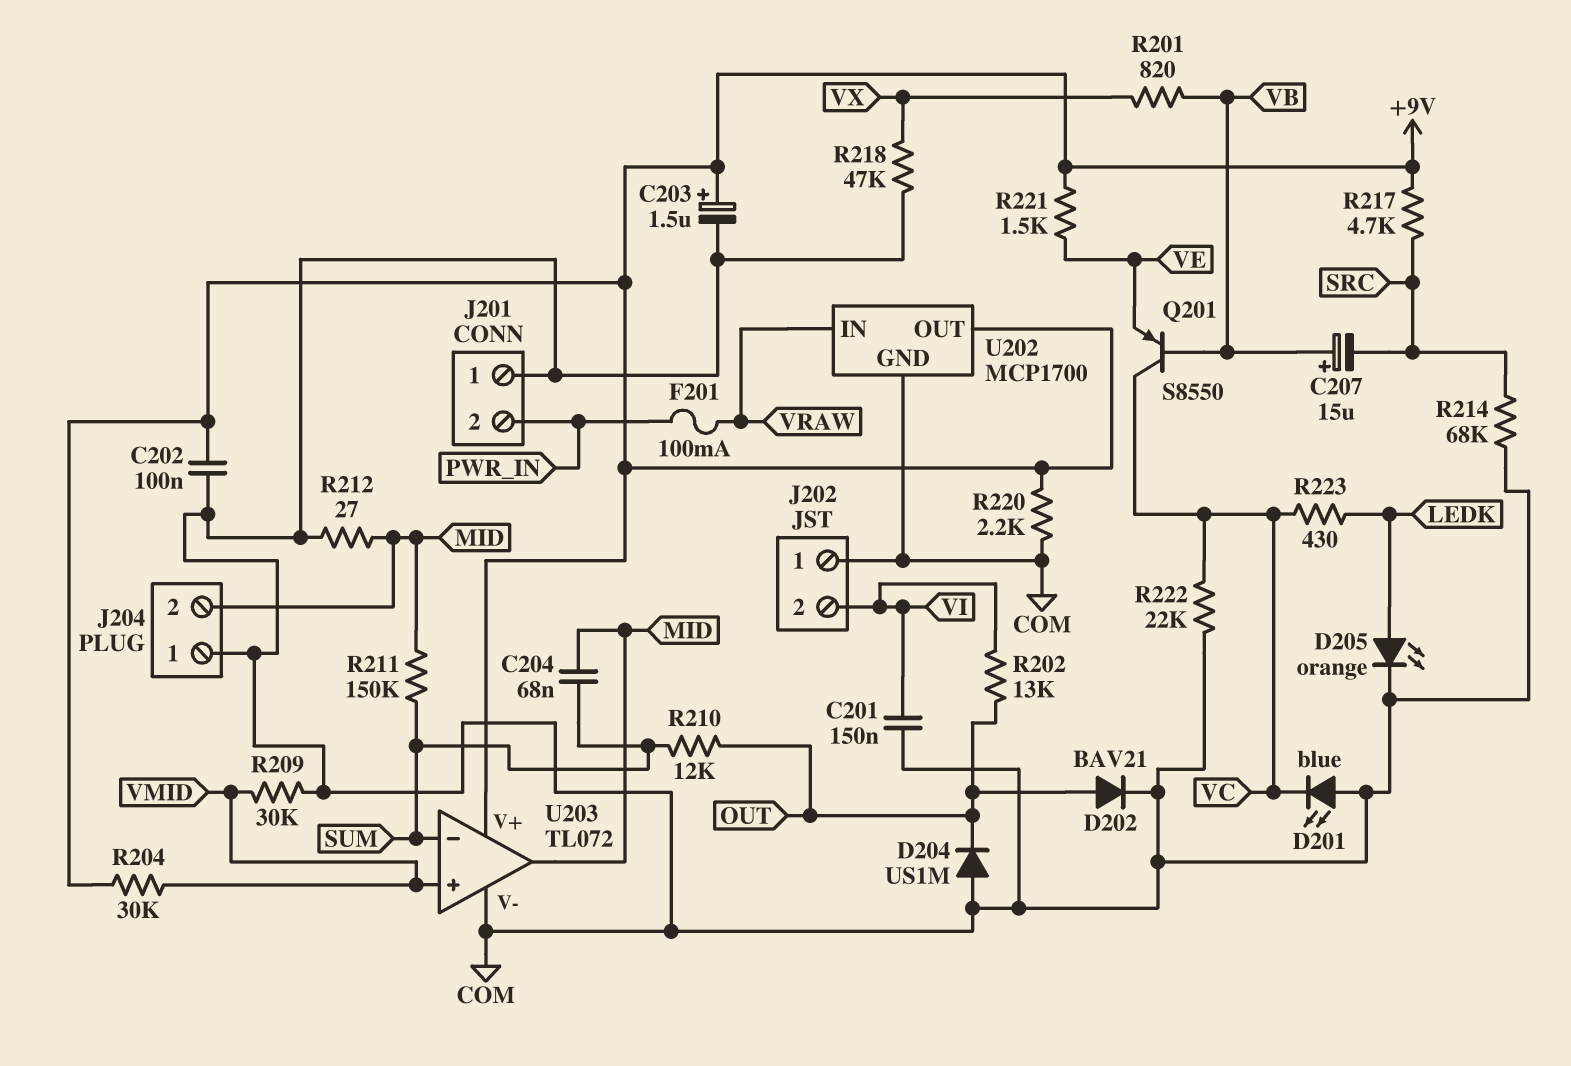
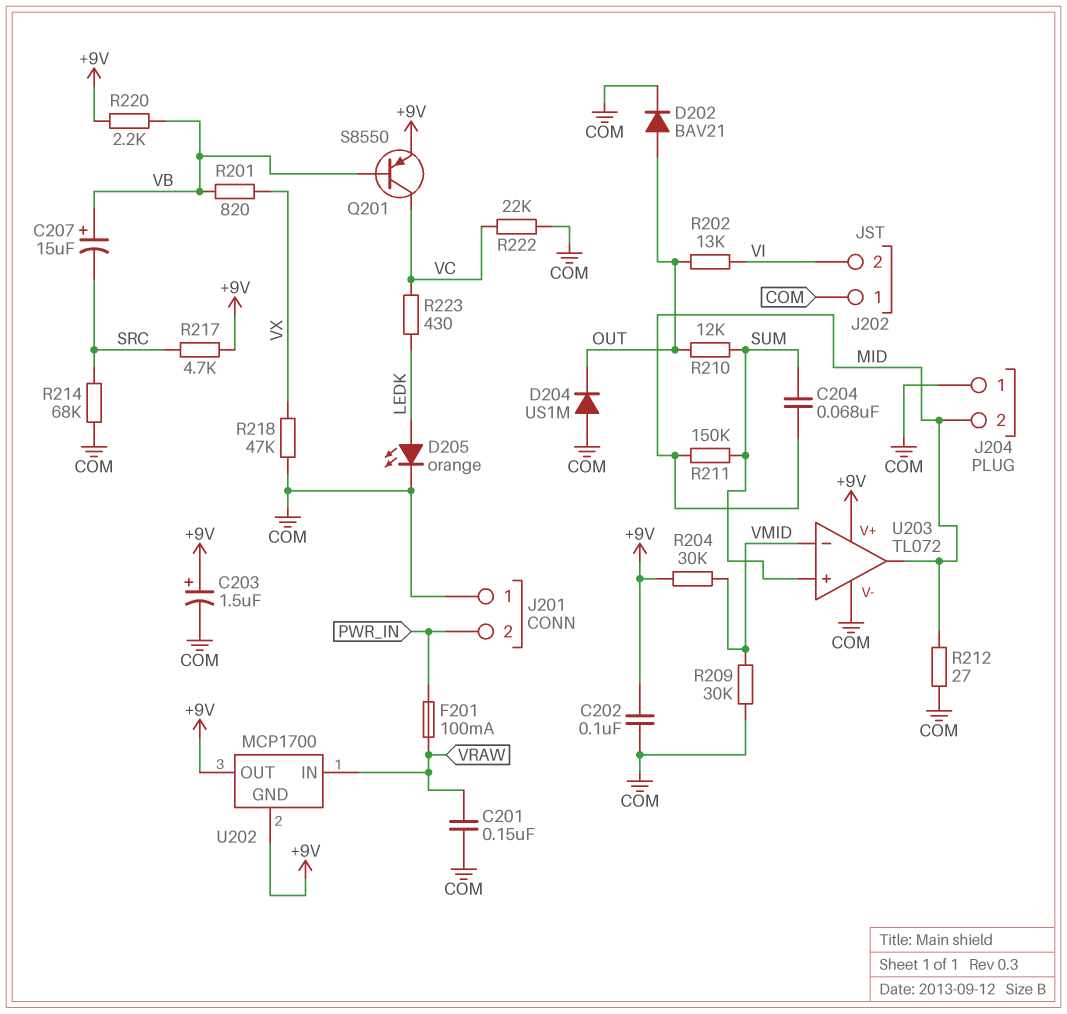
C201: 150nF (COM, VI) -> 150nF (COM, VRAW)
D201: LED blue (A COM, K VC) -> none
Q201: PNP S8550 (B VB, C VC, E VE) -> PNP S8550 (B VB, C VC, E +9V)
R220: 2.2k (+9V, COM) -> 2.2k (+9V, VB)
R221: 1.5k (+9V, VE) -> none
U202 pin GND: COM -> +9V
U203 pin in+: VMID -> SUM
U203 pin in-: SUM -> VMID

